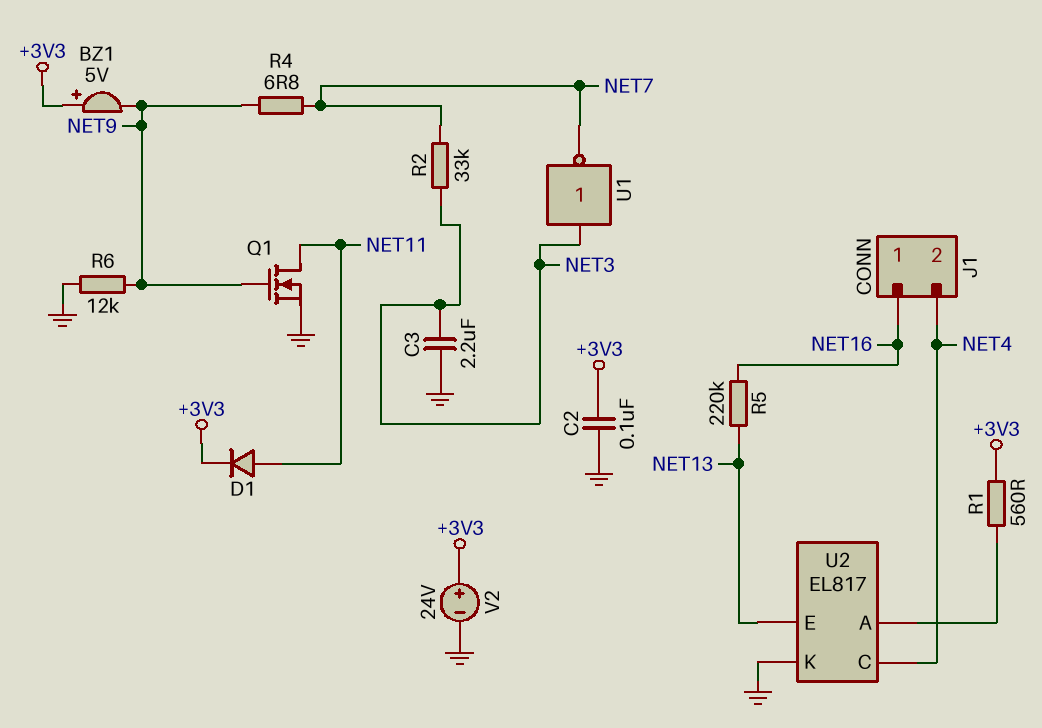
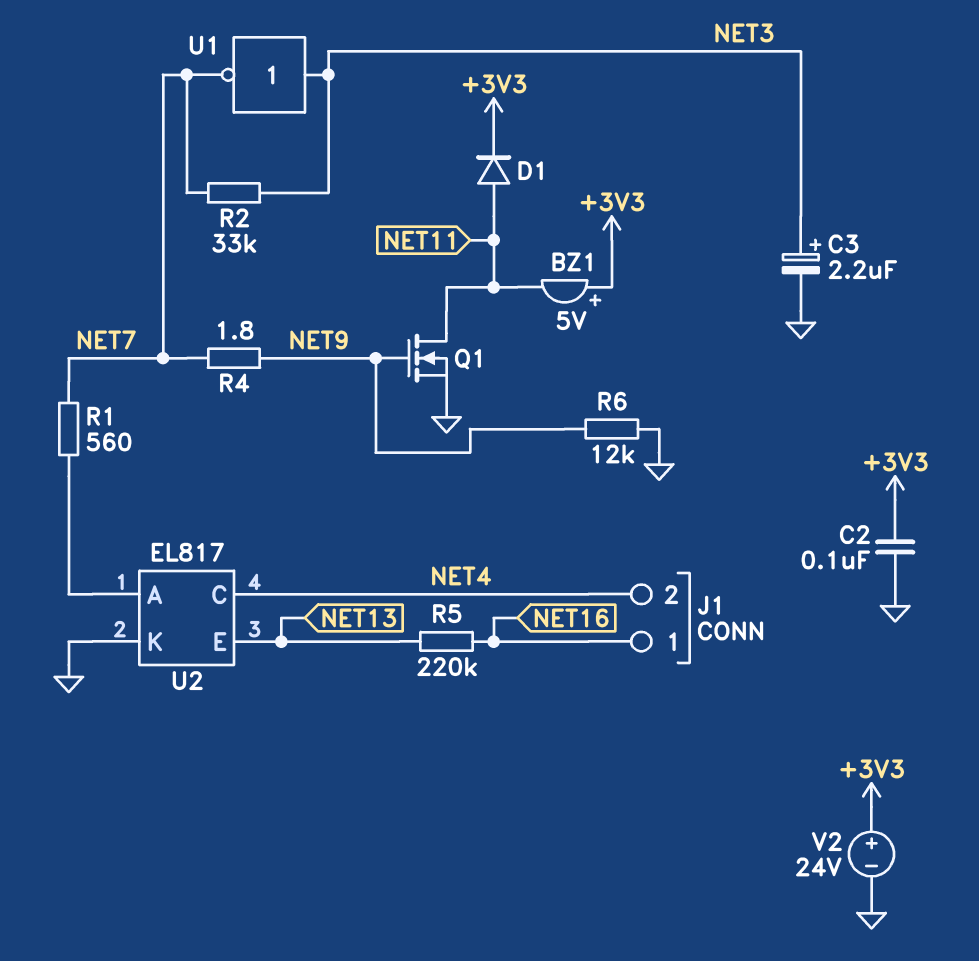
BZ1: buzzer 5V (plus +3V3, minus NET9) -> buzzer 5V (plus +3V3, minus NET11)
C3: 2.2uF (GND, NET3) -> 2.2uF (plus NET3, minus GND)
R1: 560 (+3V3, U2/A) -> 560 (NET7, U2/A)
R4: 6.8 (NET7, NET9) -> 1.8 (NET7, NET9)

